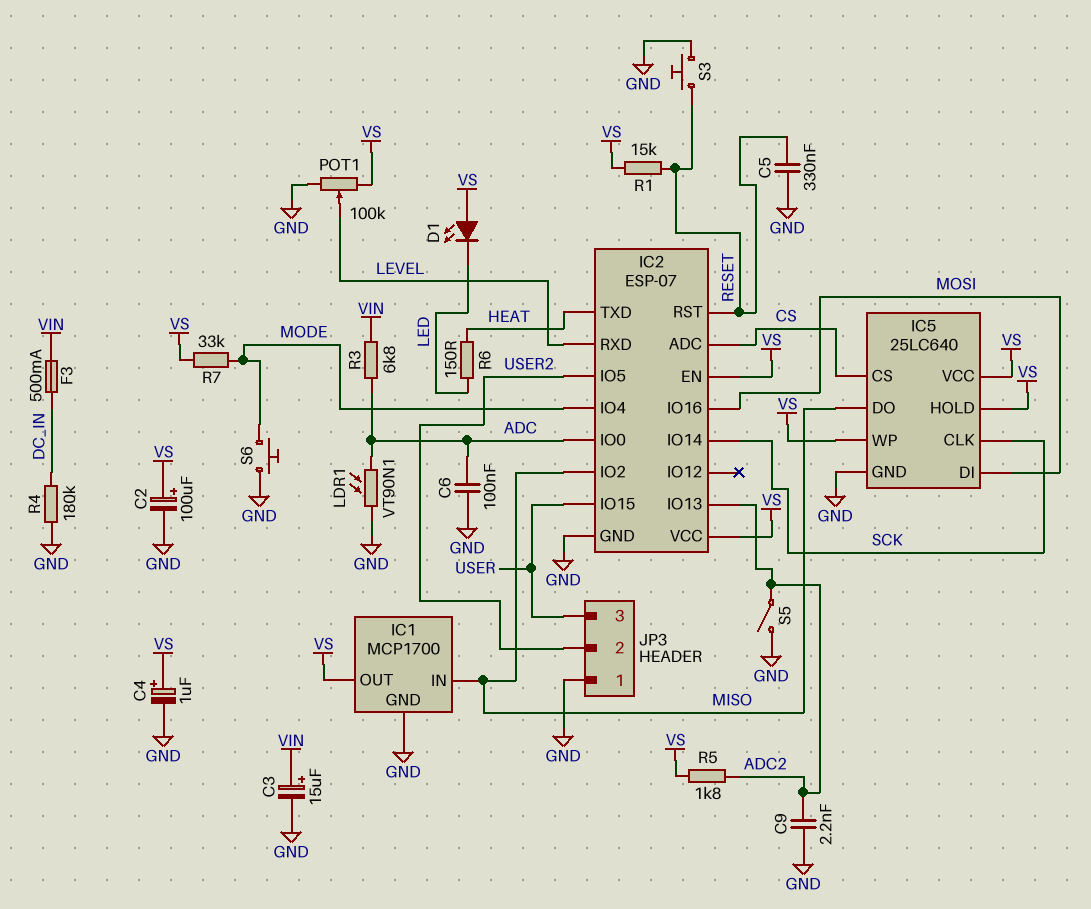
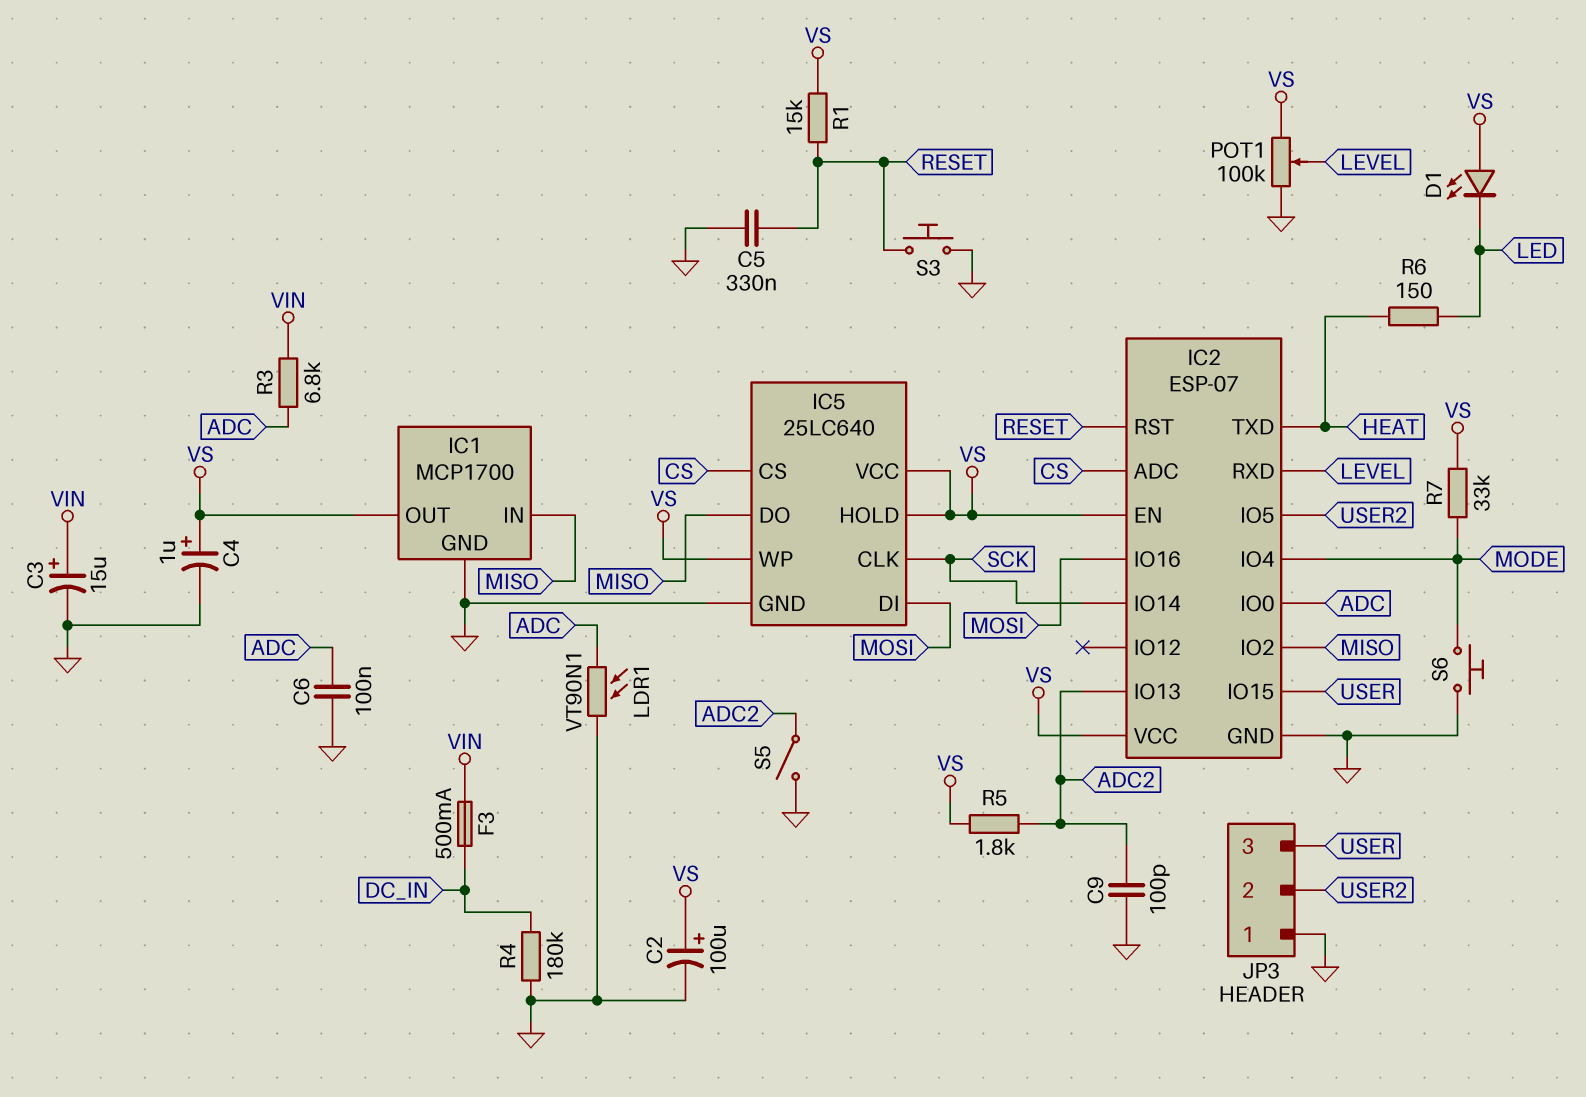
C9: 2.2nF (ADC2, GND) -> 100pF (ADC2, GND)

